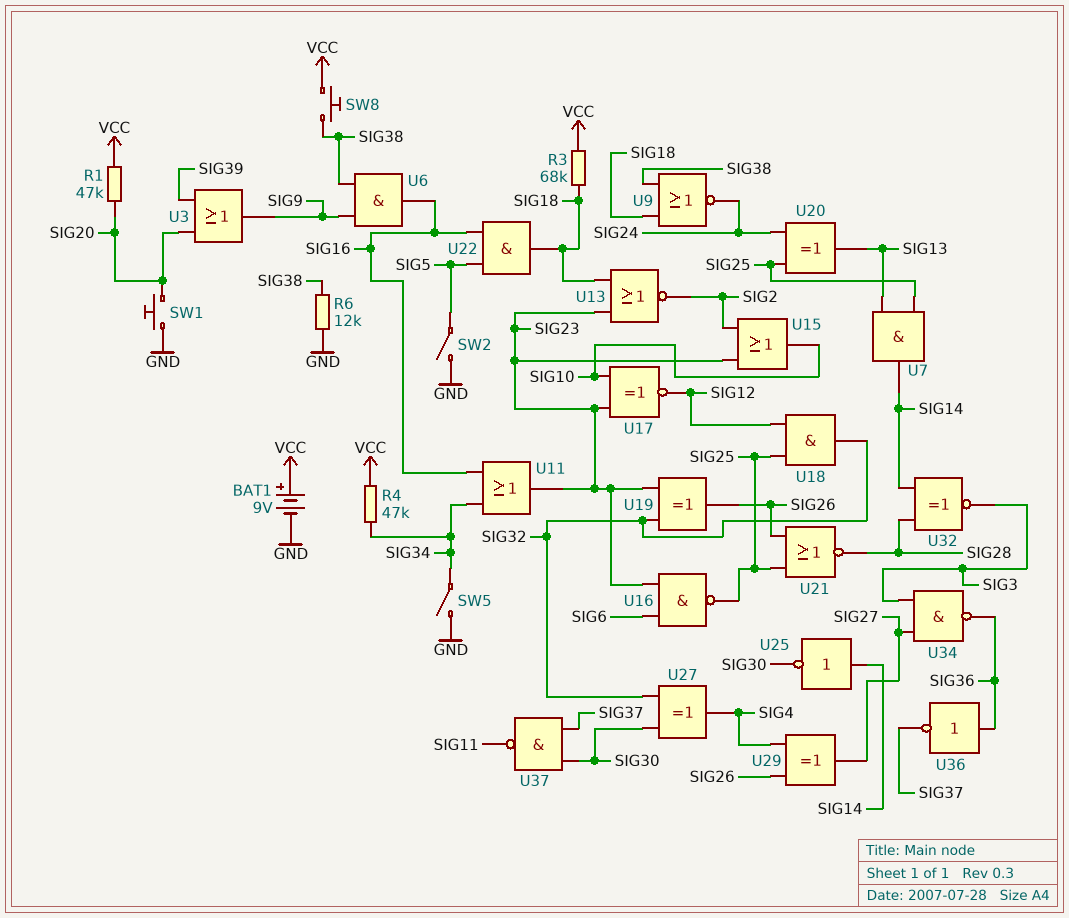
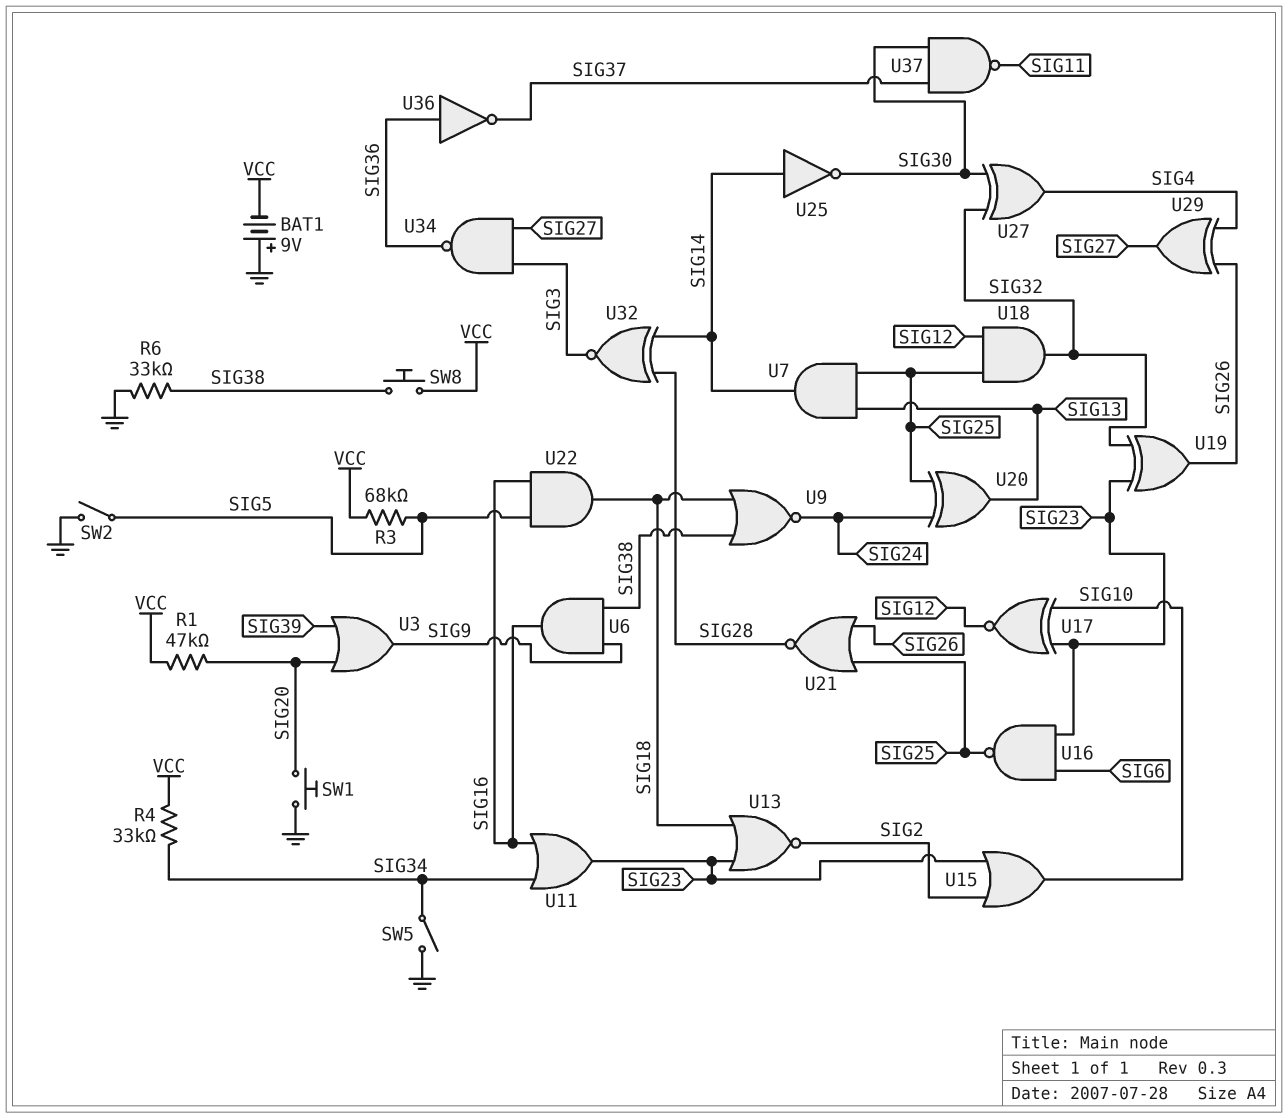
BAT1: 9V (plus VCC, minus GND) -> 9V (plus GND, minus VCC)
R3: 68k (SIG18, VCC) -> 68k (SIG5, VCC)
R4: 47k (SIG34, VCC) -> 33k (SIG34, VCC)
R6: 12k (GND, SIG38) -> 33k (GND, SIG38)

